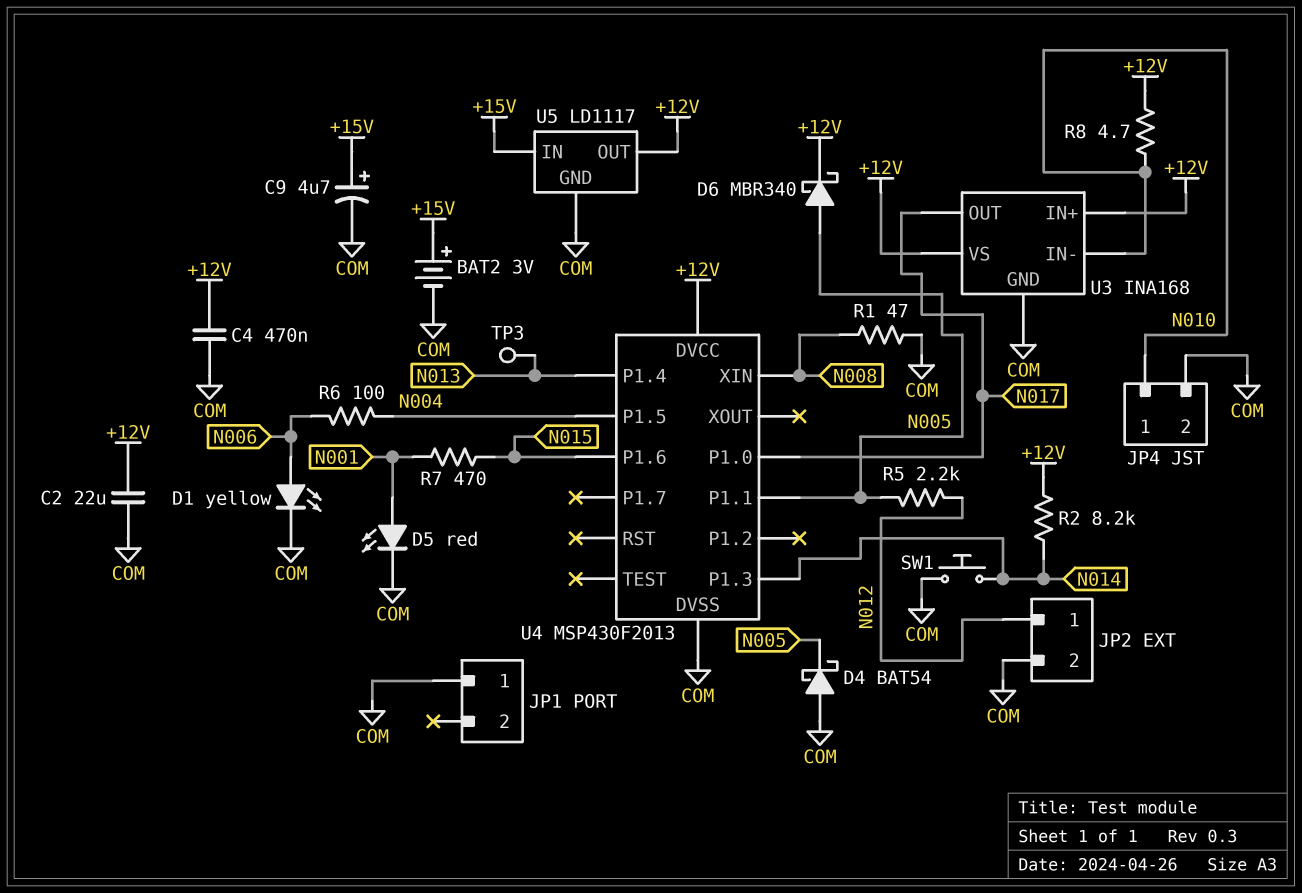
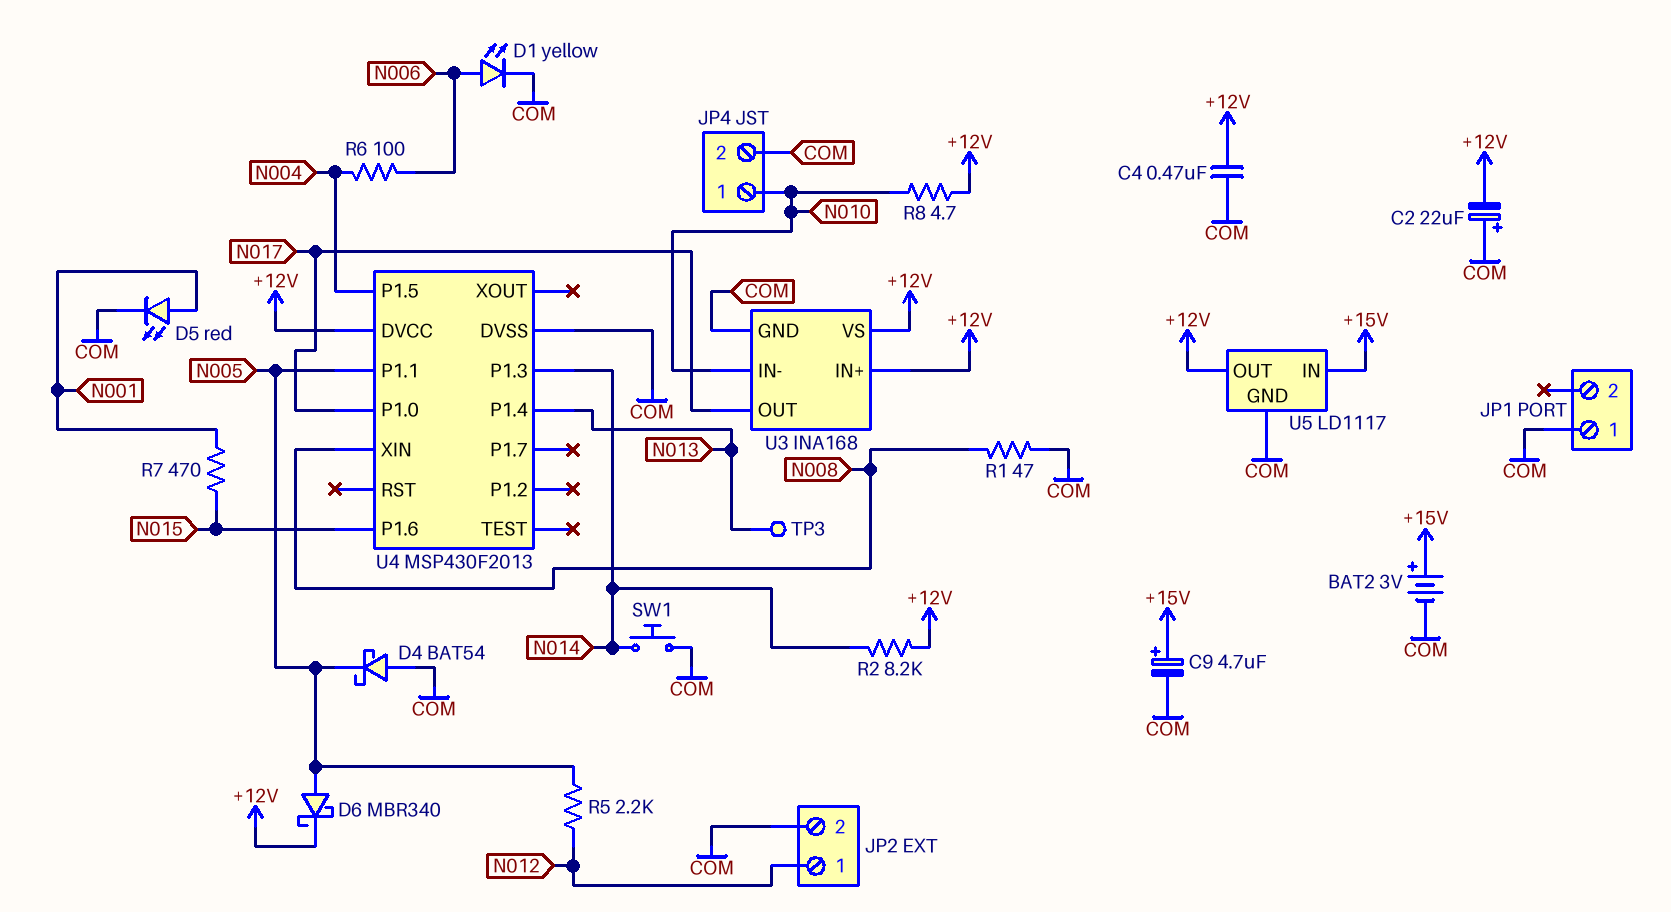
C2: 22uF (+12V, COM) -> 22uF (plus COM, minus +12V)

